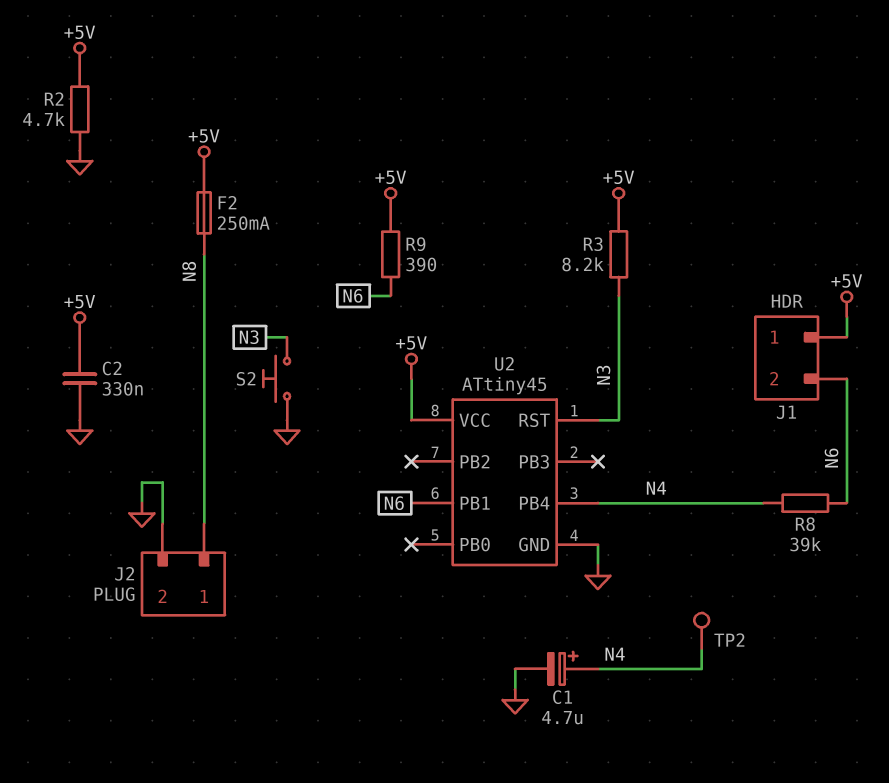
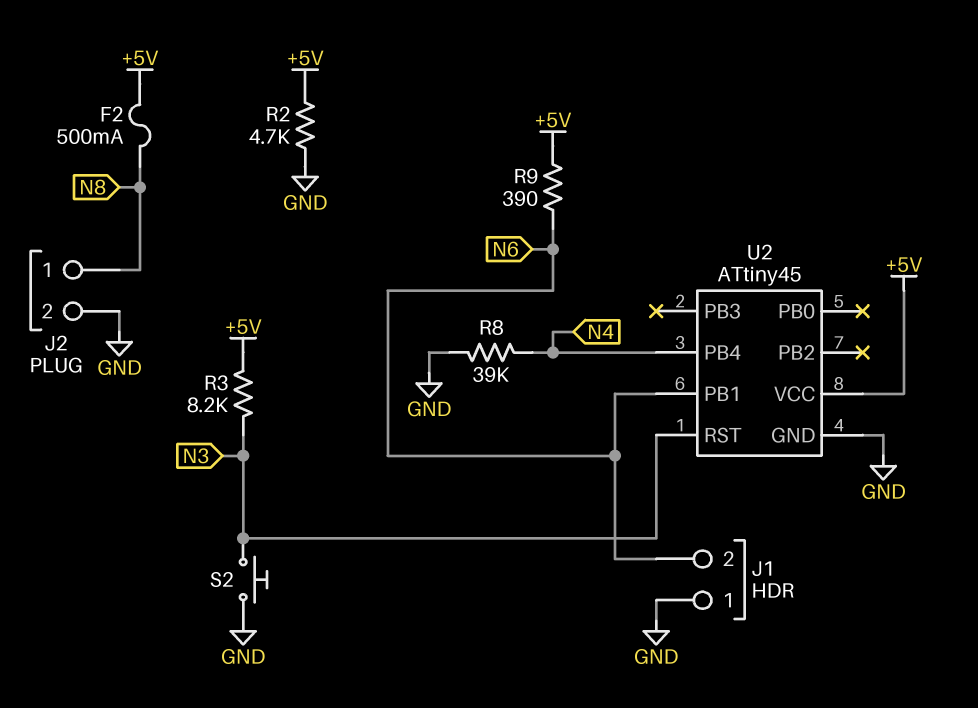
C1: 4.7uF (plus N4, minus GND) -> none
C2: 330nF (+5V, GND) -> none
F2: 250mA (+5V, N8) -> 500mA (+5V, N8)
J1 pin 1: +5V -> GND
R8: 39k (N4, N6) -> 39k (GND, N4)
TP2: test point (N4) -> none

